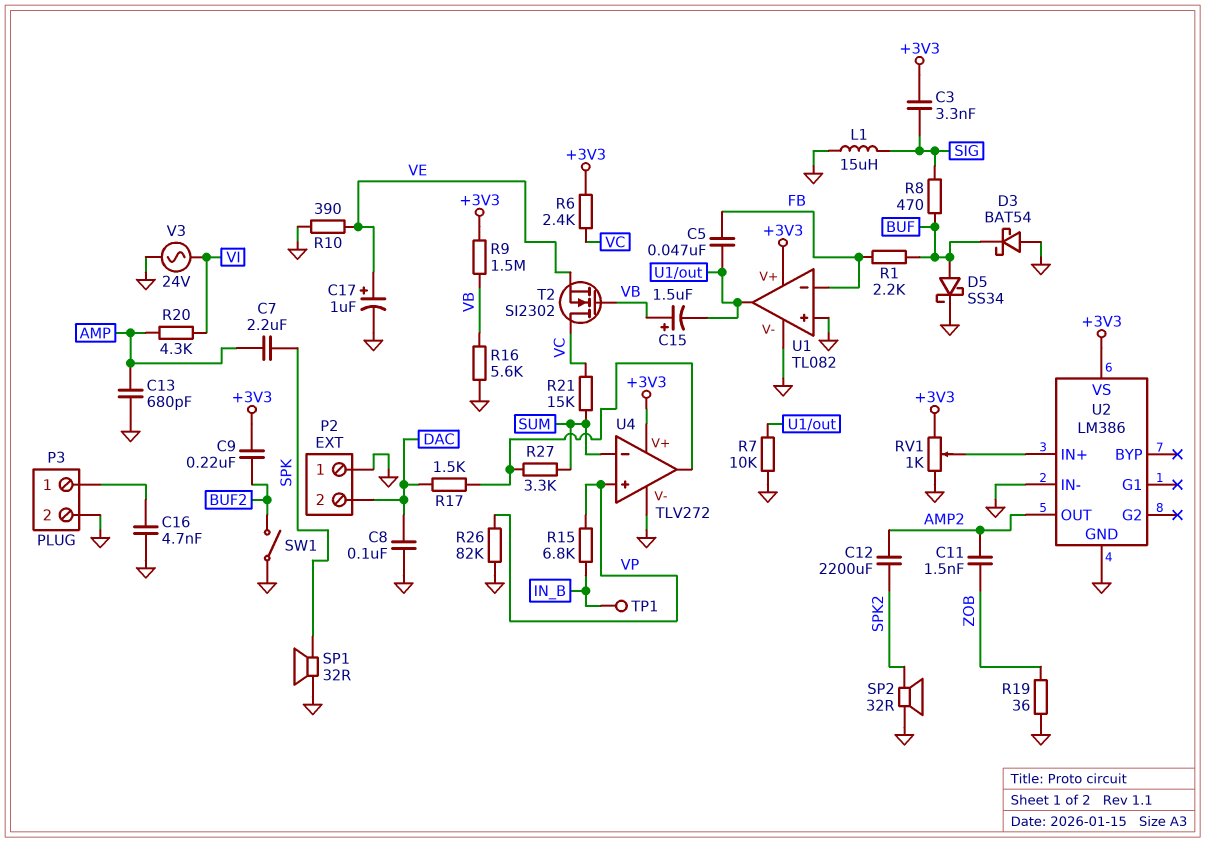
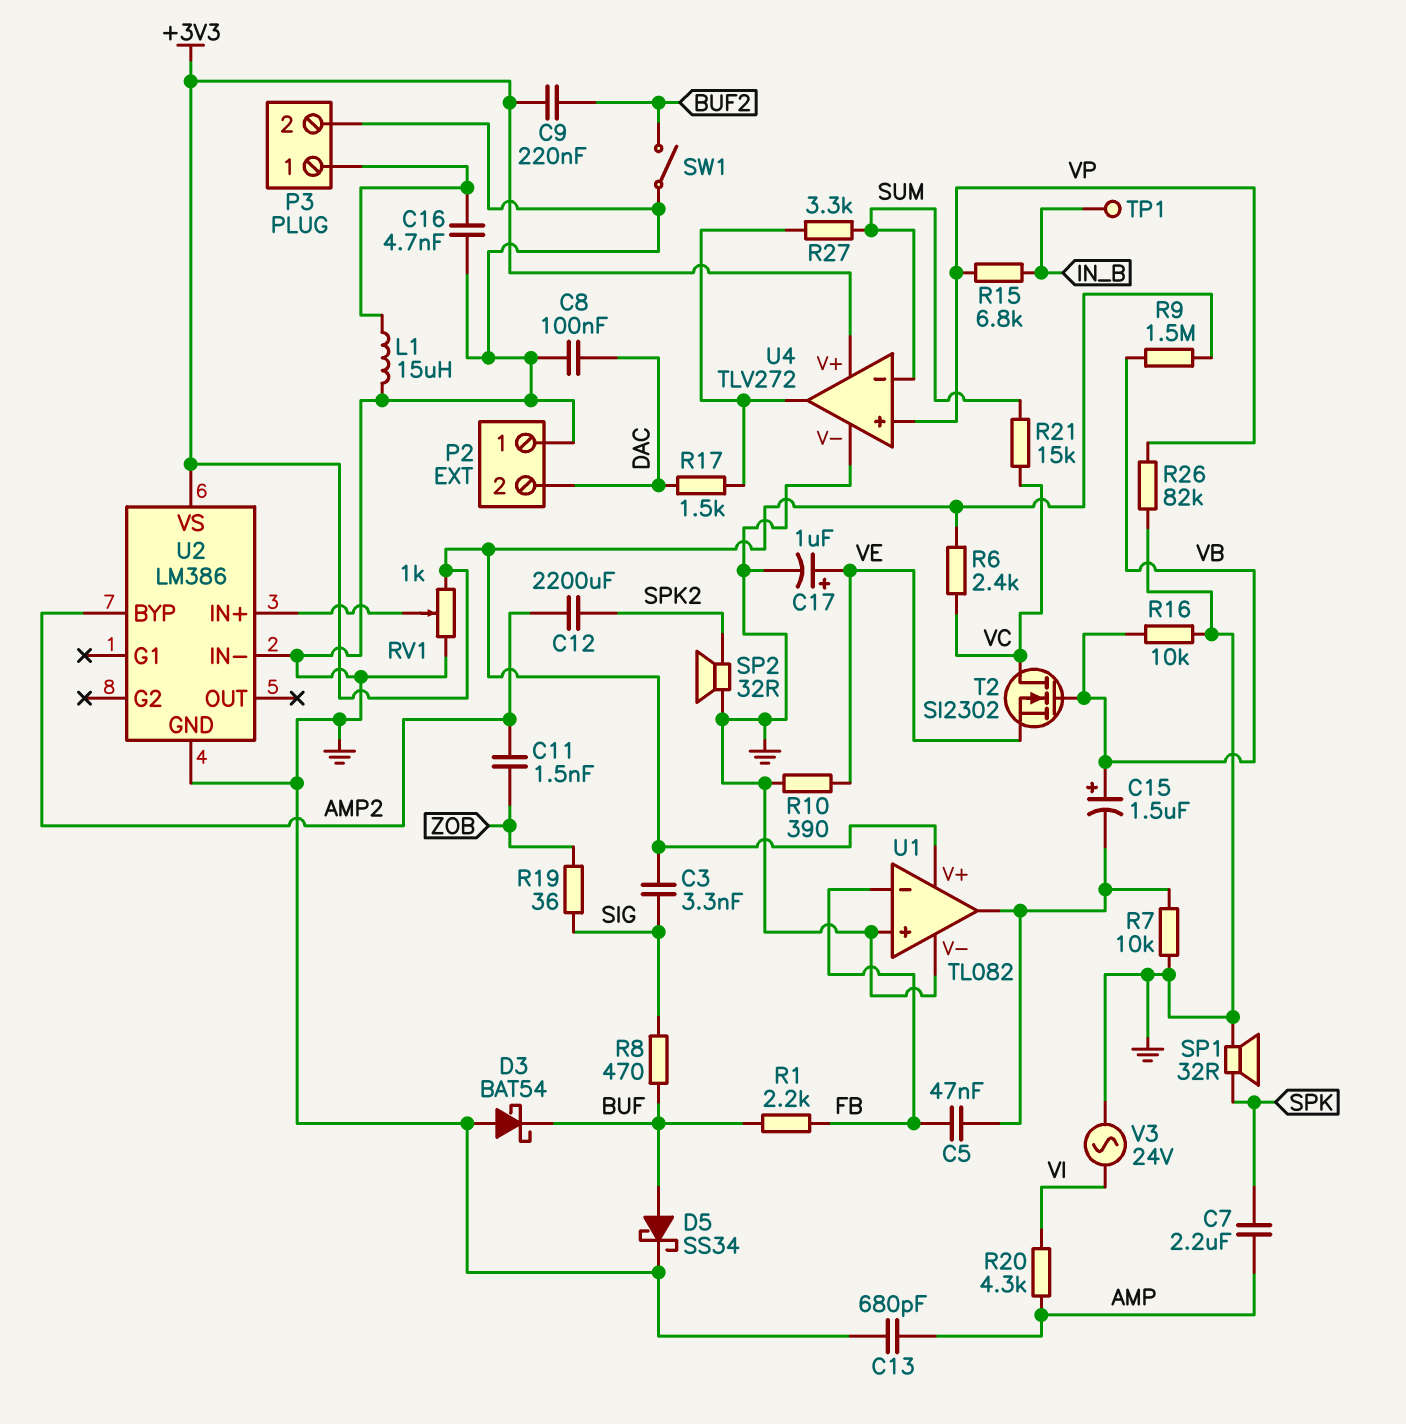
L1: 15uH (GND, SIG) -> 15uH (GND, P3/1)
R16: 5.6k (GND, VB) -> 10k (GND, VB)
R19: 36 (GND, ZOB) -> 36 (SIG, ZOB)
U2 pin BYP: none -> AMP2
U2 pin OUT: AMP2 -> none

